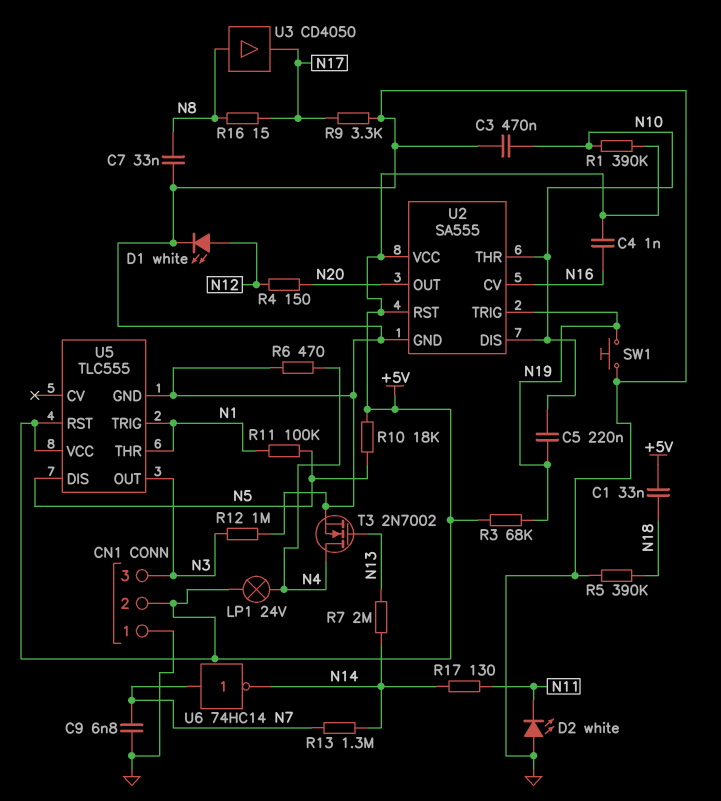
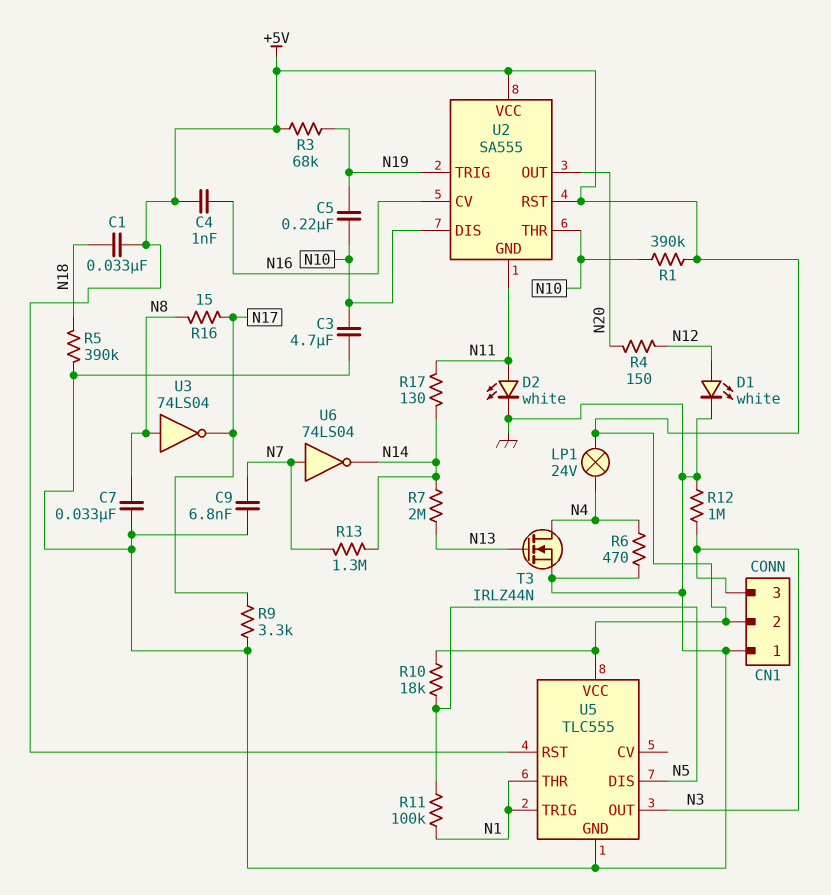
C3: 470nF (GND, N10) -> 4.7uF (GND, N10)
D2: LED white (A GND, K N11) -> LED white (A N11, K GND)
SW1: button (GND, N19) -> none
T3: NMOS 2N7002 (G N13, D N4, S GND) -> NMOS IRLZ44N (G N13, D N4, S GND)
U2 pin GND: GND -> N11
U3: buffer CD4050 (in N8, out N17) -> NOT 74LS04 (in N8, out N17)
U6: NOT 74HC14 (in N7, out N14) -> NOT 74LS04 (in N7, out N14)

